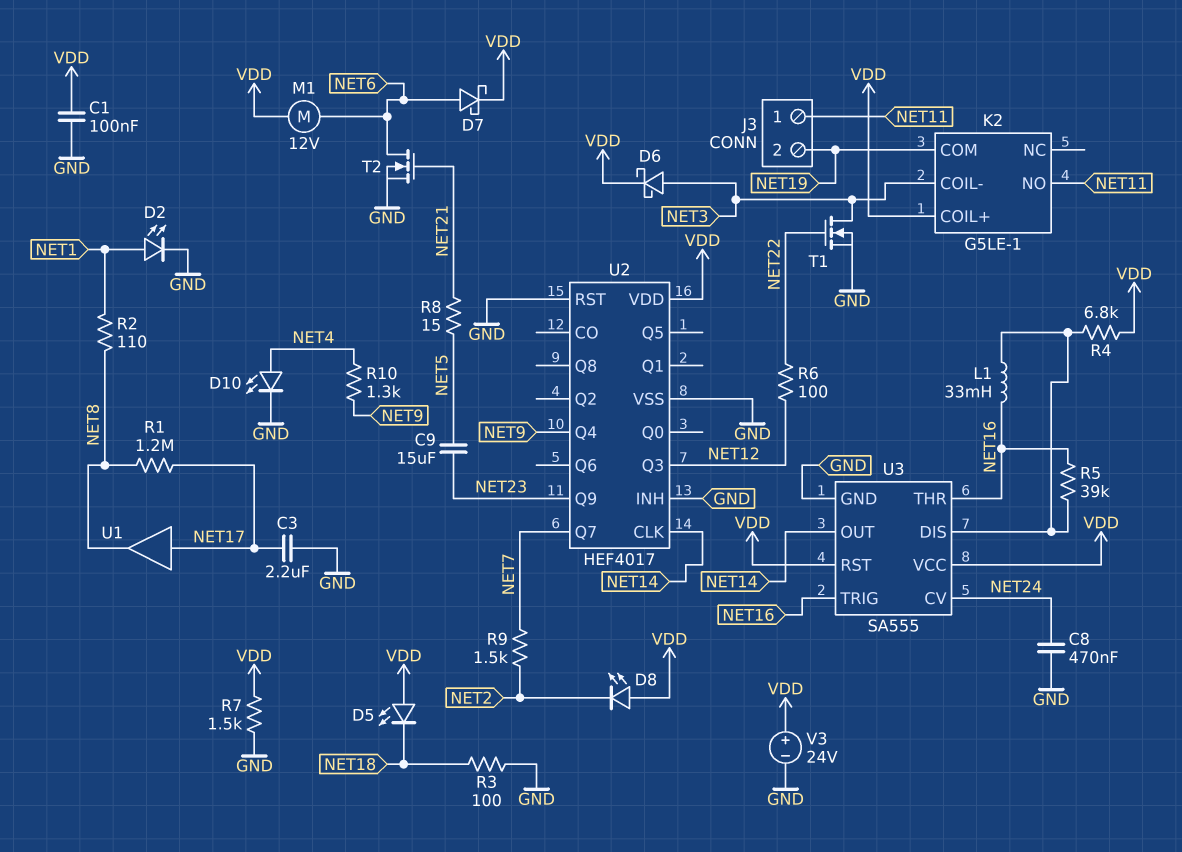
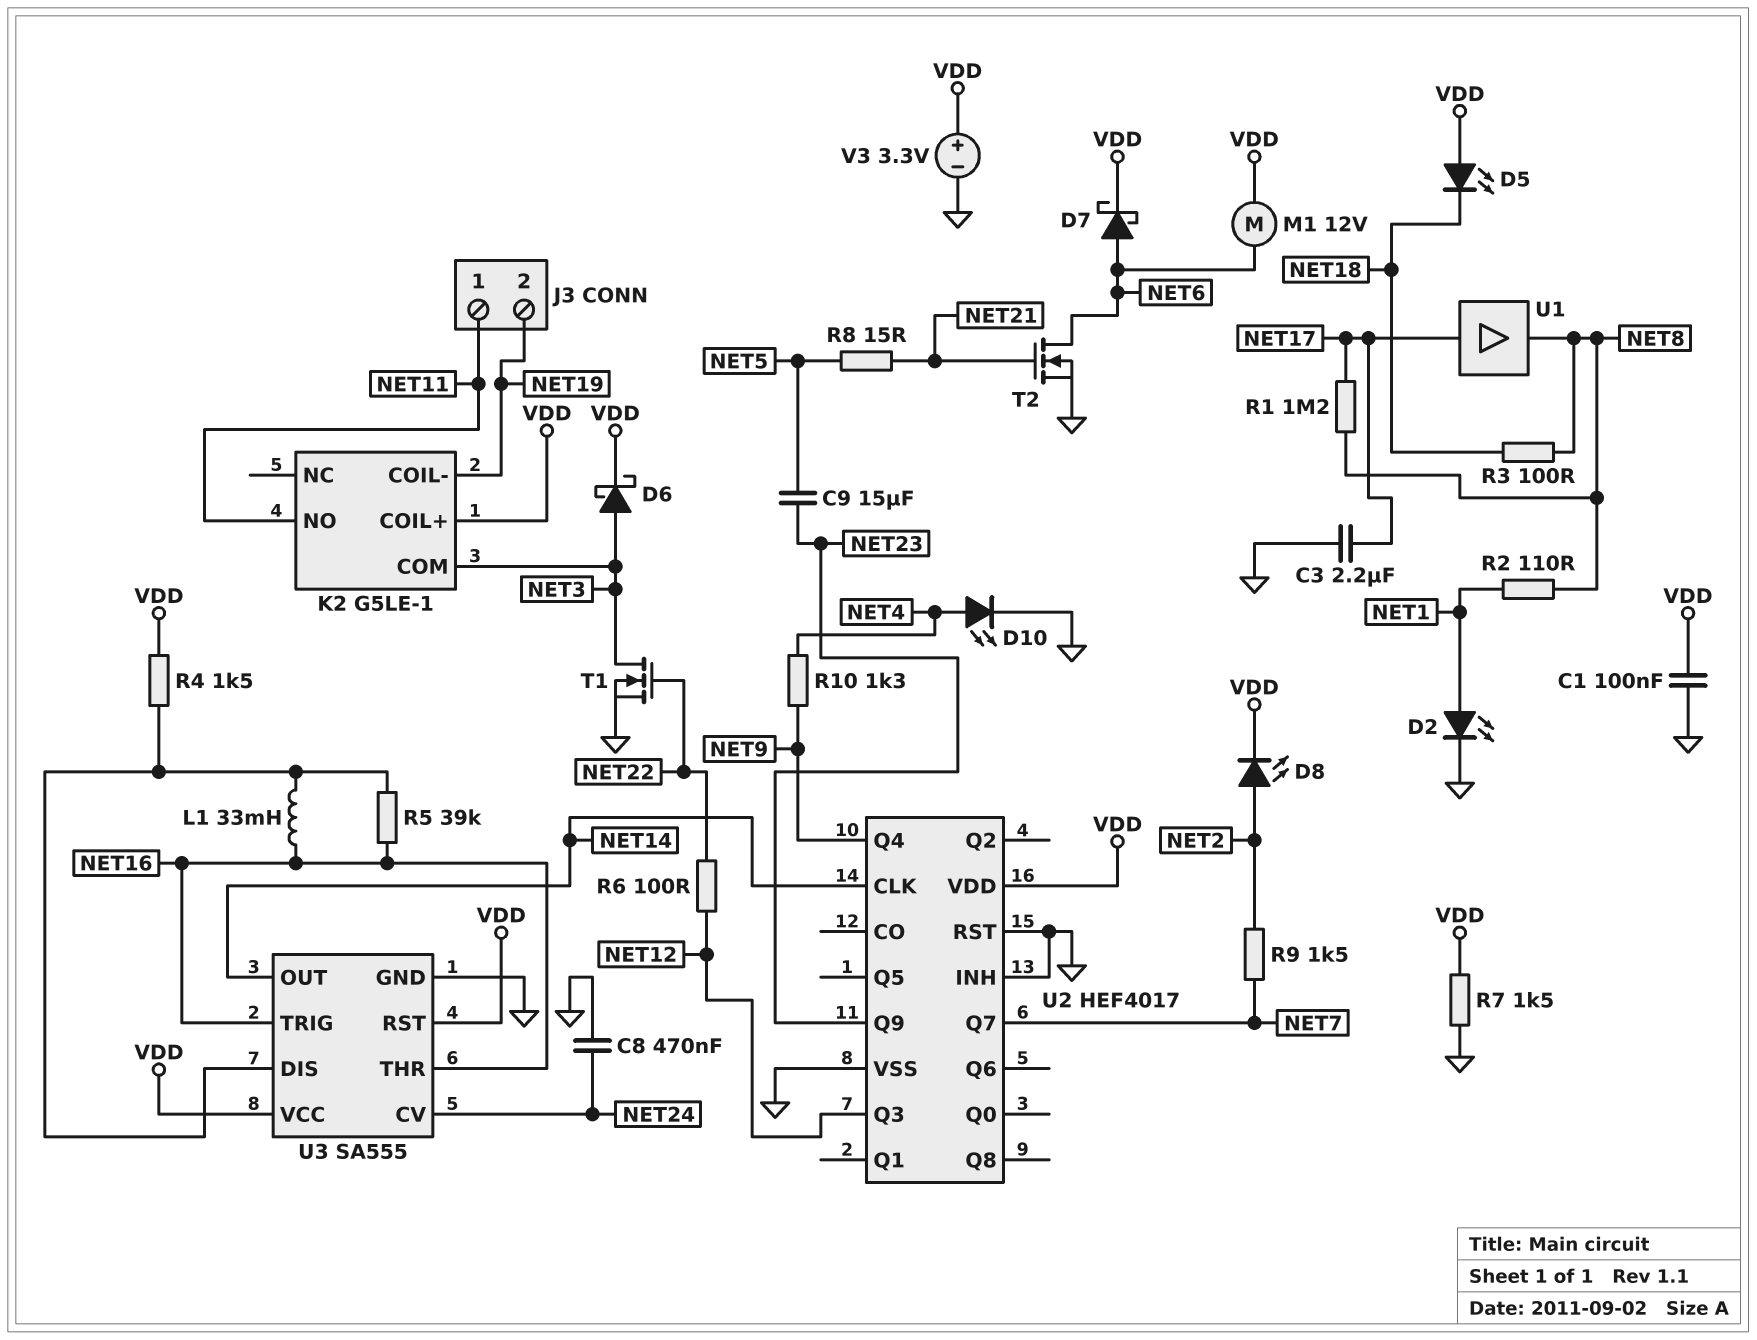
D8: LED (A VDD, K NET2) -> LED (A NET2, K VDD)
K2 pin COIL-: NET3 -> NET19
K2 pin COM: NET19 -> NET3
R3: 100 (GND, NET18) -> 100 (NET8, NET18)
R4: 6.8k (U3/DIS, VDD) -> 1.5k (U3/DIS, VDD)
V3: 24V (plus VDD, minus GND) -> 3.3V (plus VDD, minus GND)

